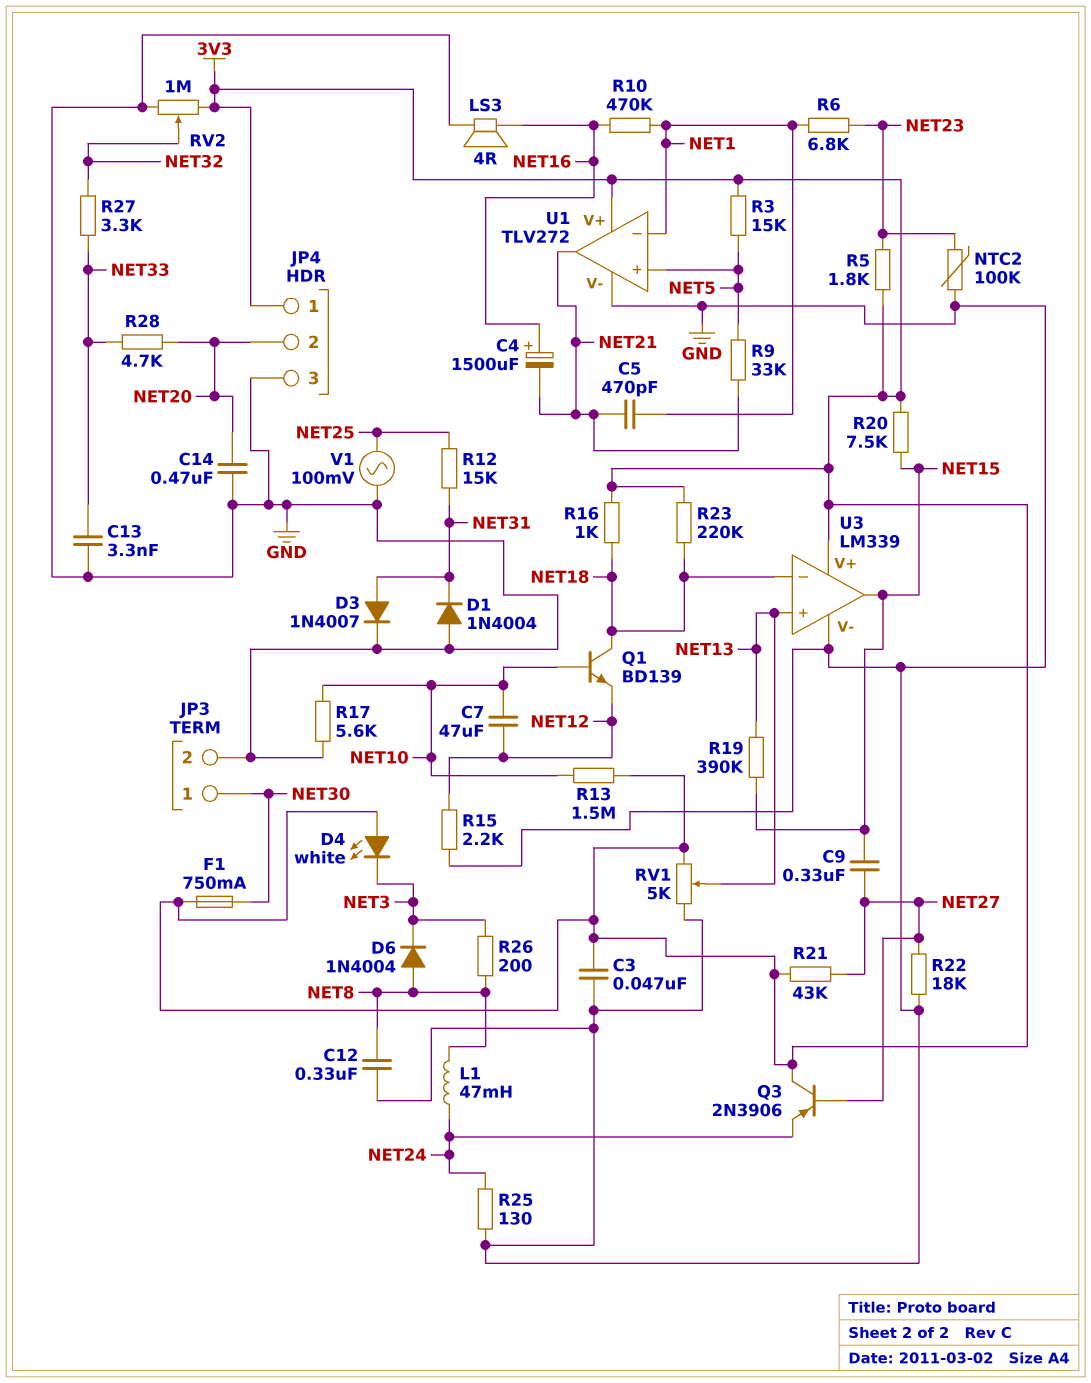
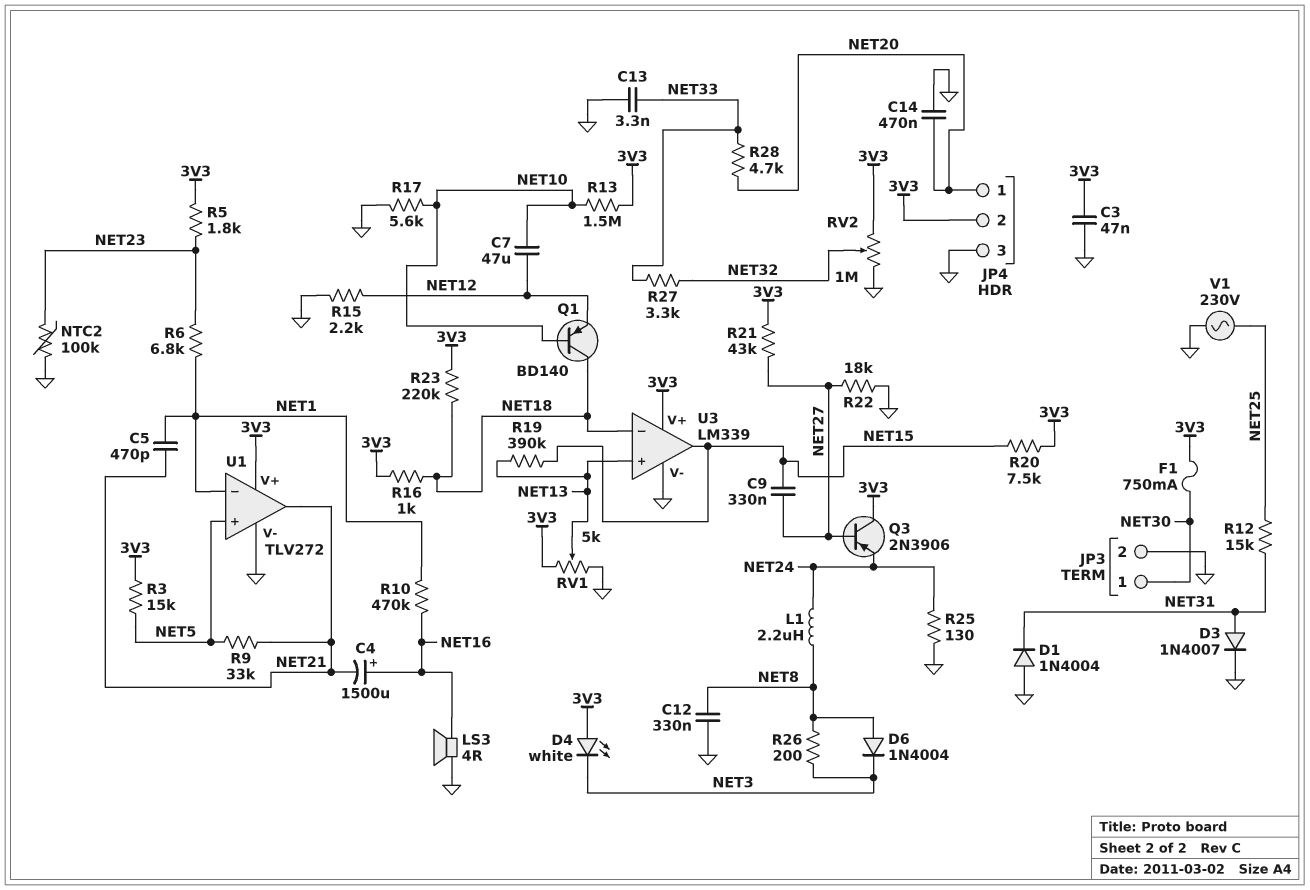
JP4 pin 1: 3V3 -> NET20
JP4 pin 2: NET20 -> 3V3
L1: 47mH (NET8, NET24) -> 2.2uH (NET8, NET24)
Q1: NPN BD139 (B NET10, C NET18, E NET12) -> PNP BD140 (B NET10, C NET18, E NET12)
V1: AC 100mV (GND, NET25) -> AC 230V (GND, NET25)

